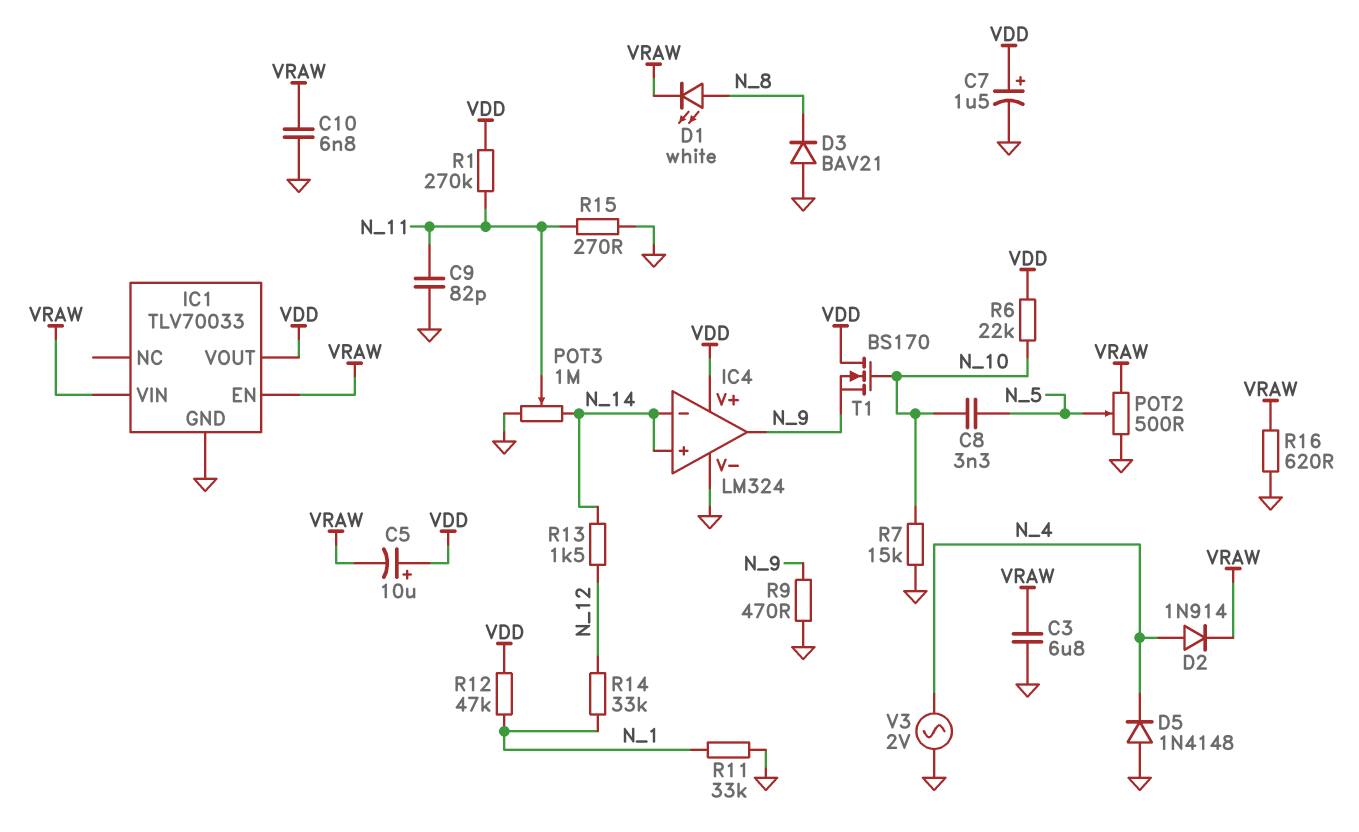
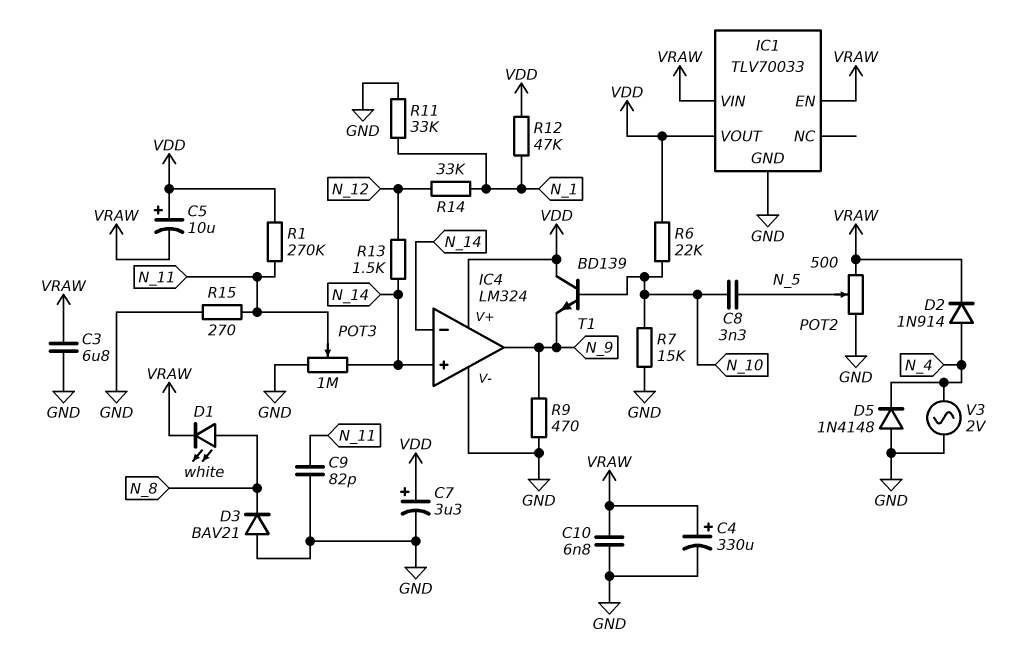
C4: none -> 330uF (plus VRAW, minus GND)
C7: 1.5uF (plus VDD, minus GND) -> 3.3uF (plus VDD, minus GND)
R16: 620 (GND, VRAW) -> none
T1: NMOS BS170 (G N_10, D VDD, S N_9) -> NPN BD139 (B N_10, C VDD, E N_9)

